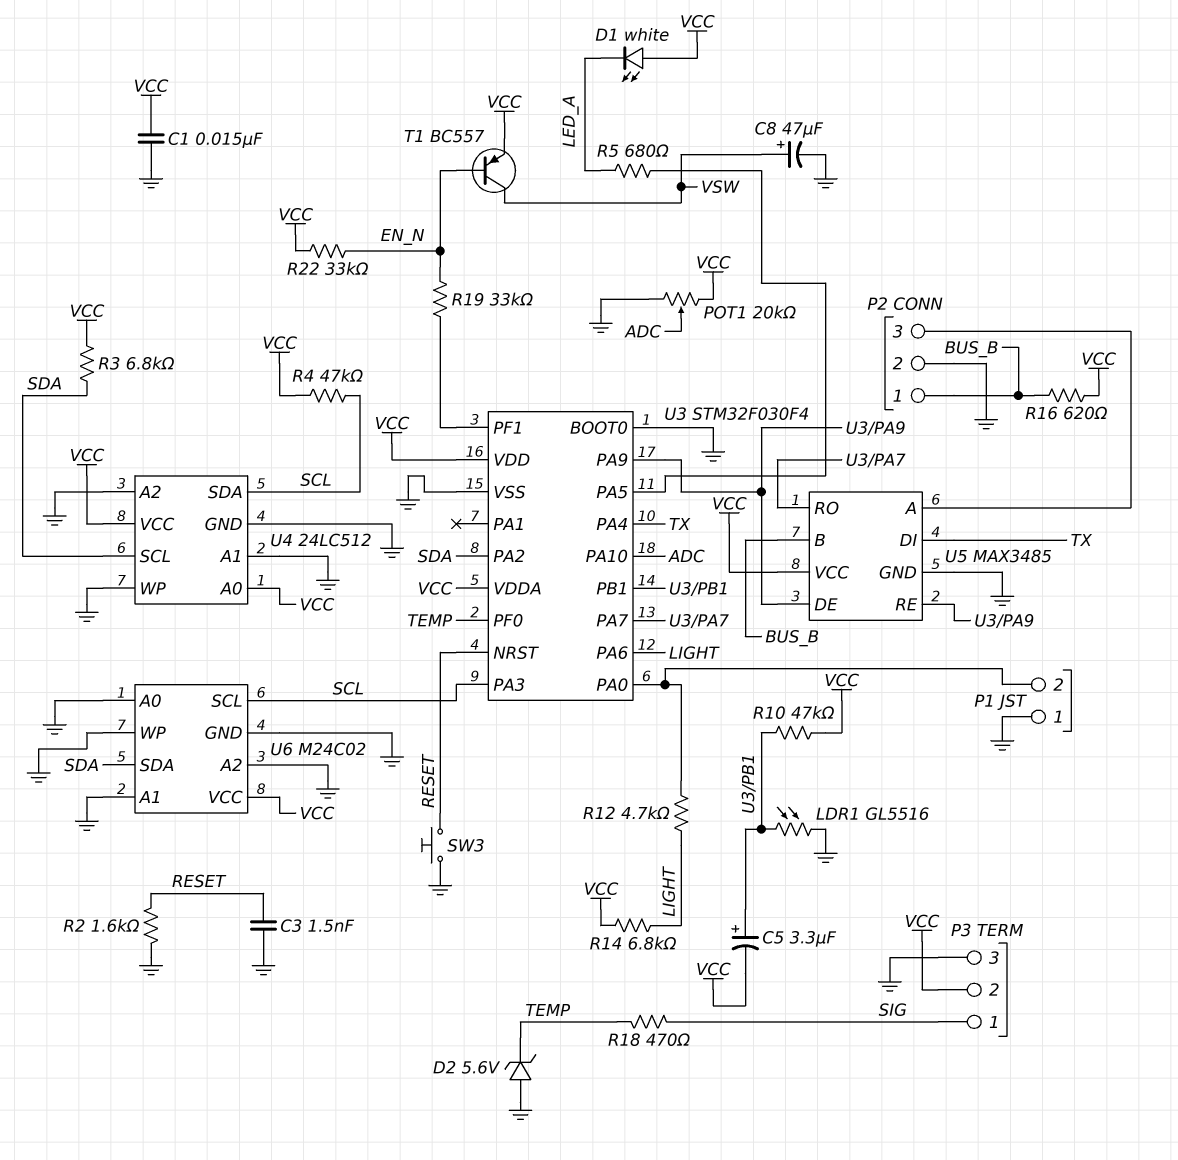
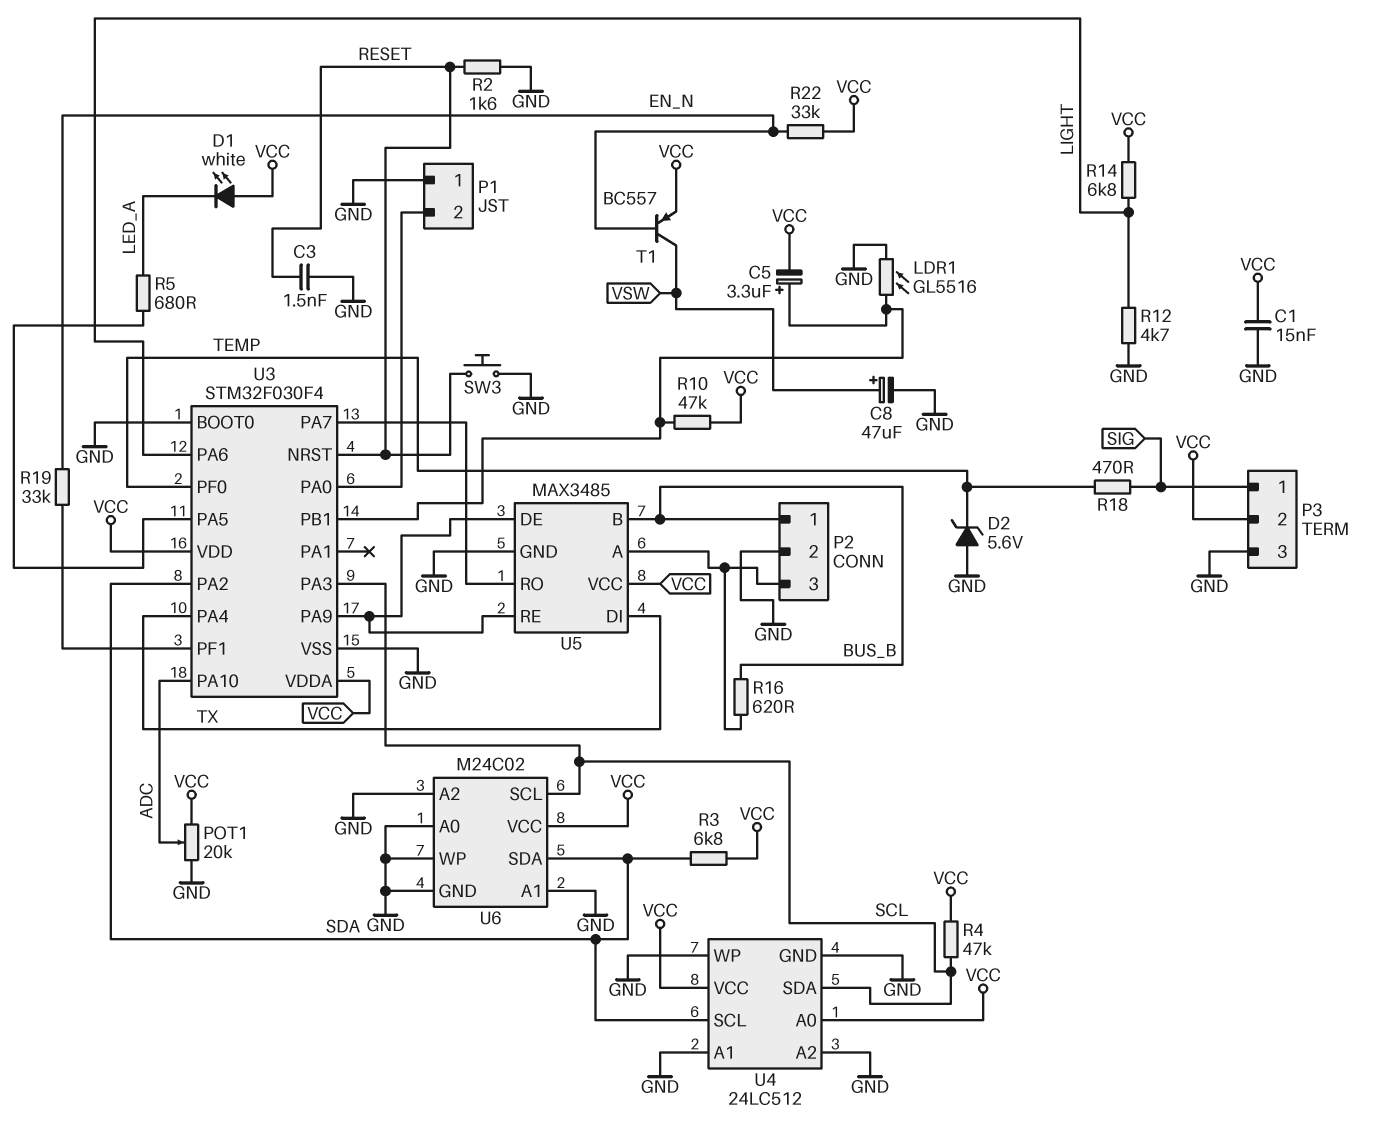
R12: 4.7k (LIGHT, P1/2) -> 4.7k (GND, LIGHT)
R16: 620 (BUS_B, VCC) -> 620 (BUS_B, P2/3)

